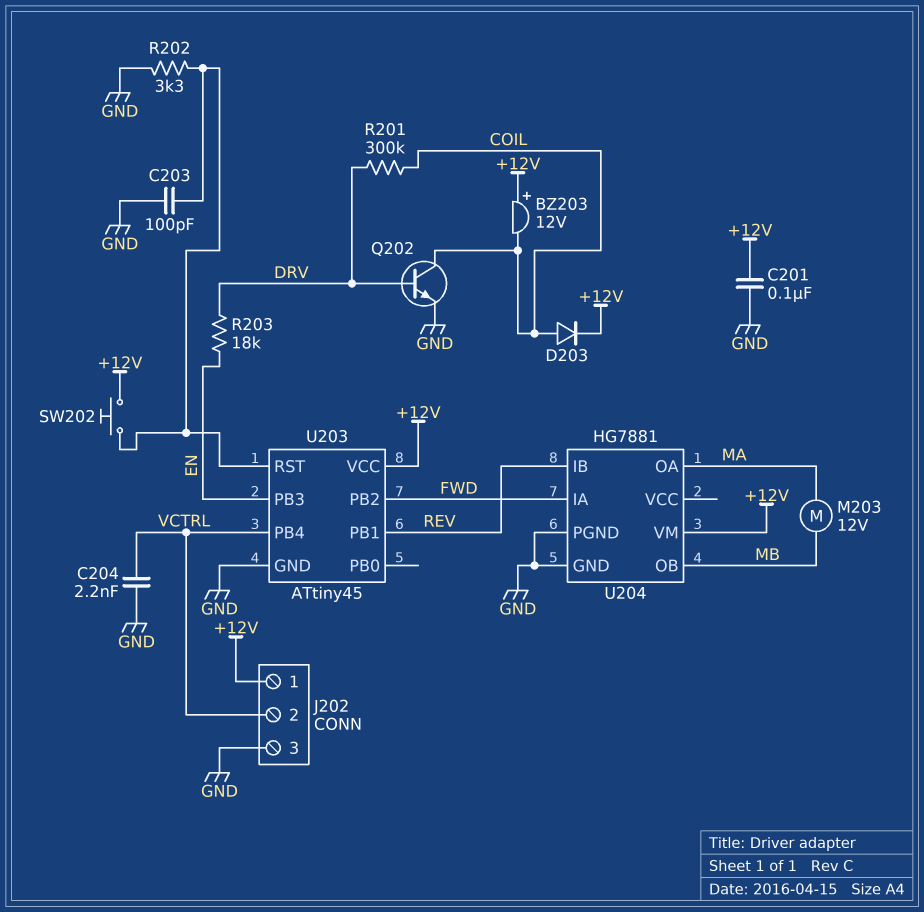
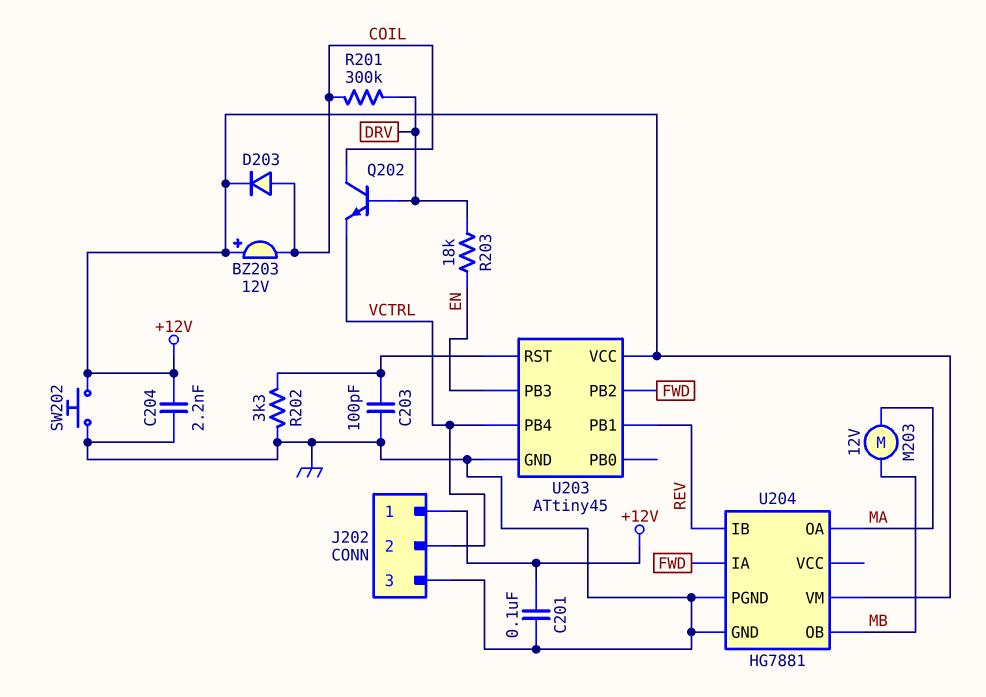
C204: 2.2nF (GND, VCTRL) -> 2.2nF (+12V, GND)
Q202: NPN (B DRV, C COIL, E GND) -> NPN (B DRV, C COIL, E VCTRL)
SW202: button (+12V, U203/RST) -> button (+12V, GND)

